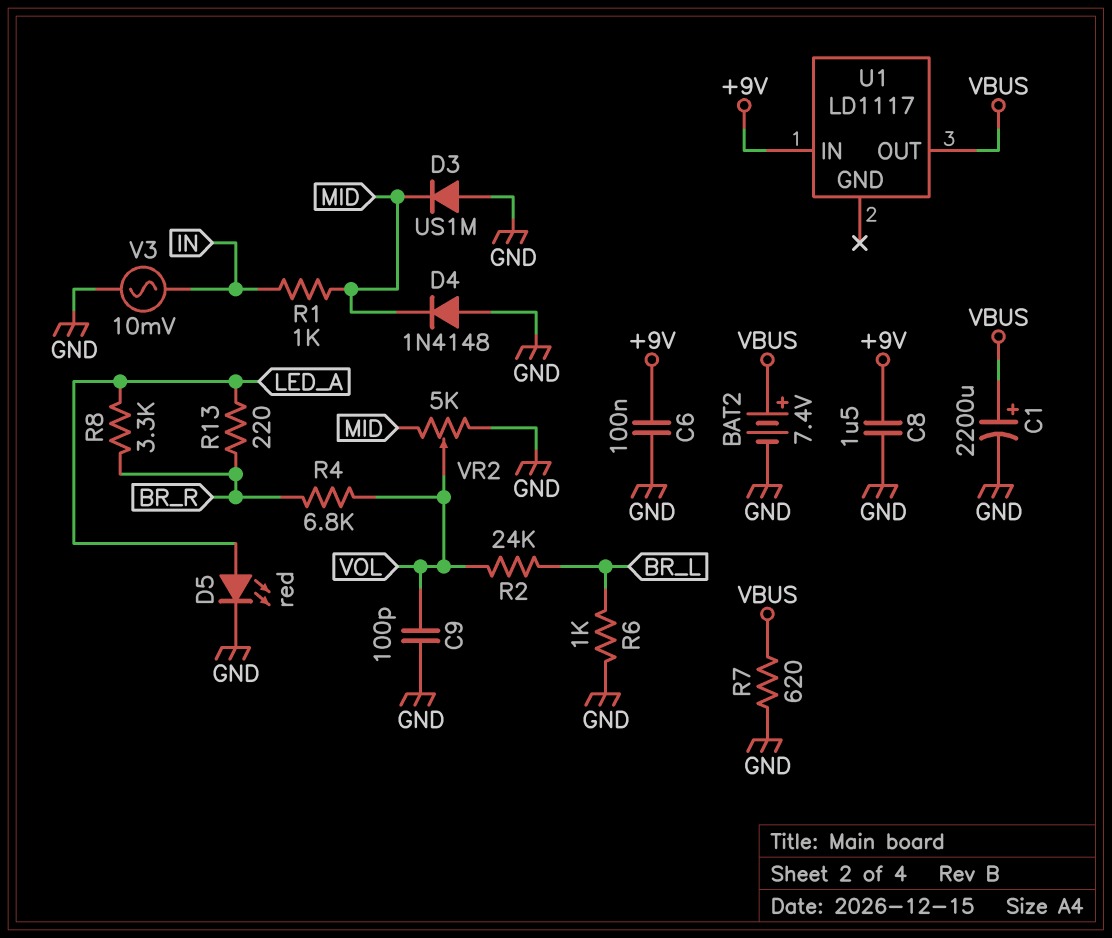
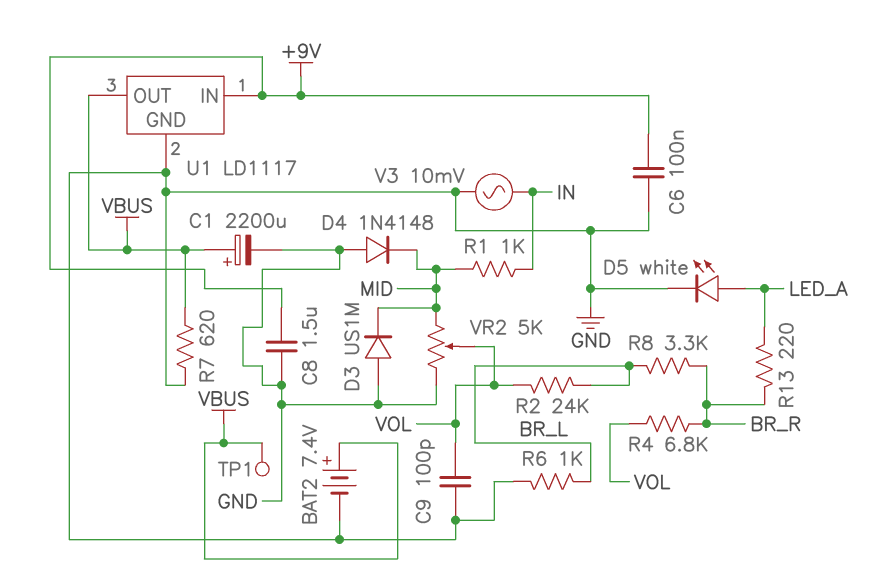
D5: LED red (A LED_A, K GND) -> LED white (A LED_A, K GND)
R8: 3.3k (BR_R, LED_A) -> 3.3k (BR_L, BR_R)
TP1: none -> test point (VBUS)
U1 pin GND: none -> GND

